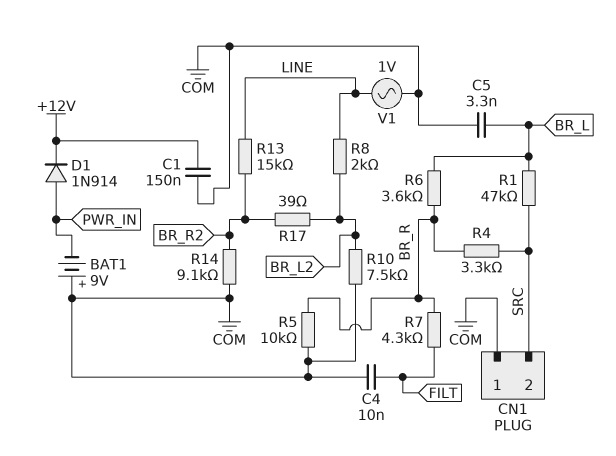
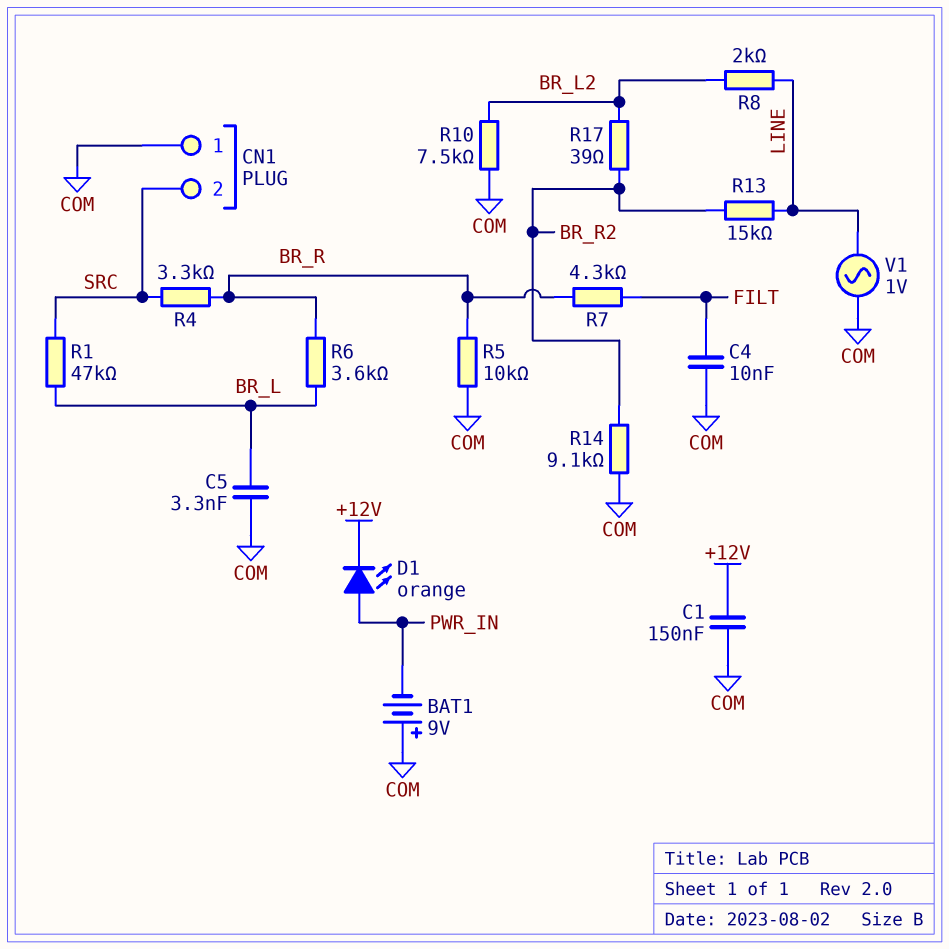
D1: diode 1N914 (A PWR_IN, K +12V) -> LED orange (A PWR_IN, K +12V)

